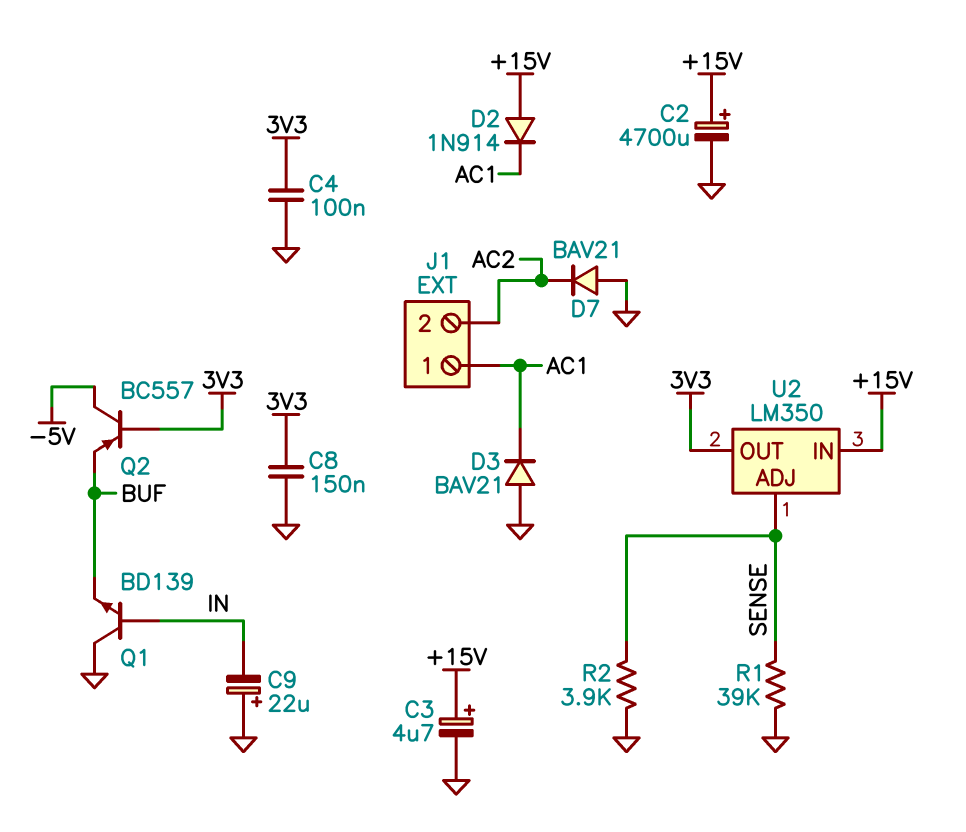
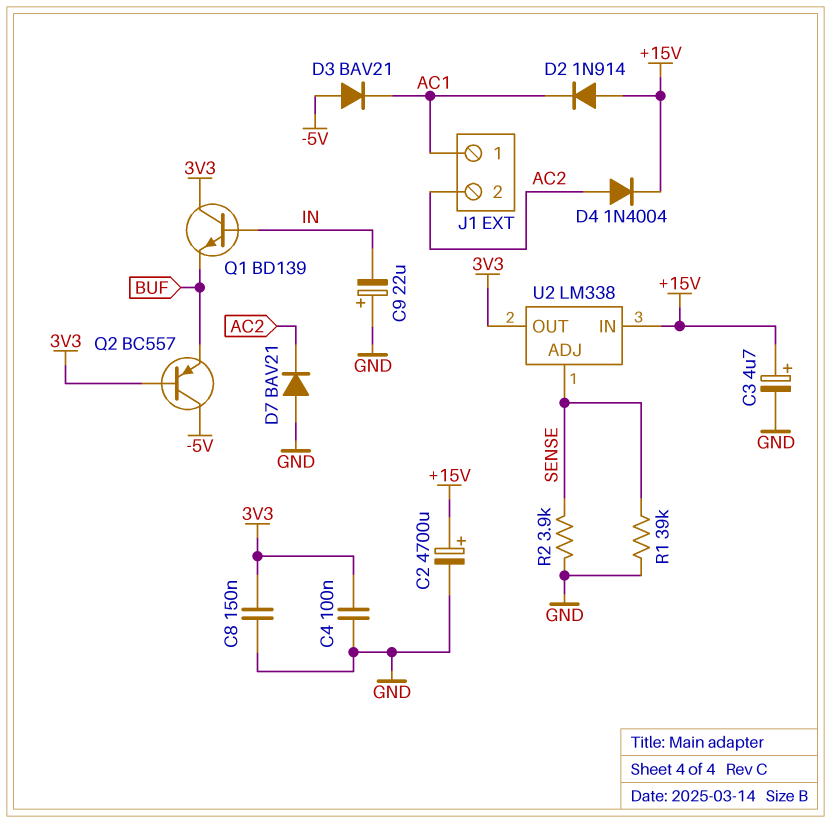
D3: diode BAV21 (A GND, K AC1) -> diode BAV21 (A -5V, K AC1)
D4: none -> diode 1N4004 (A AC2, K +15V)
Q1: NPN BD139 (B IN, C GND, E BUF) -> NPN BD139 (B IN, C 3V3, E BUF)
U2: LM350 -> LM338

